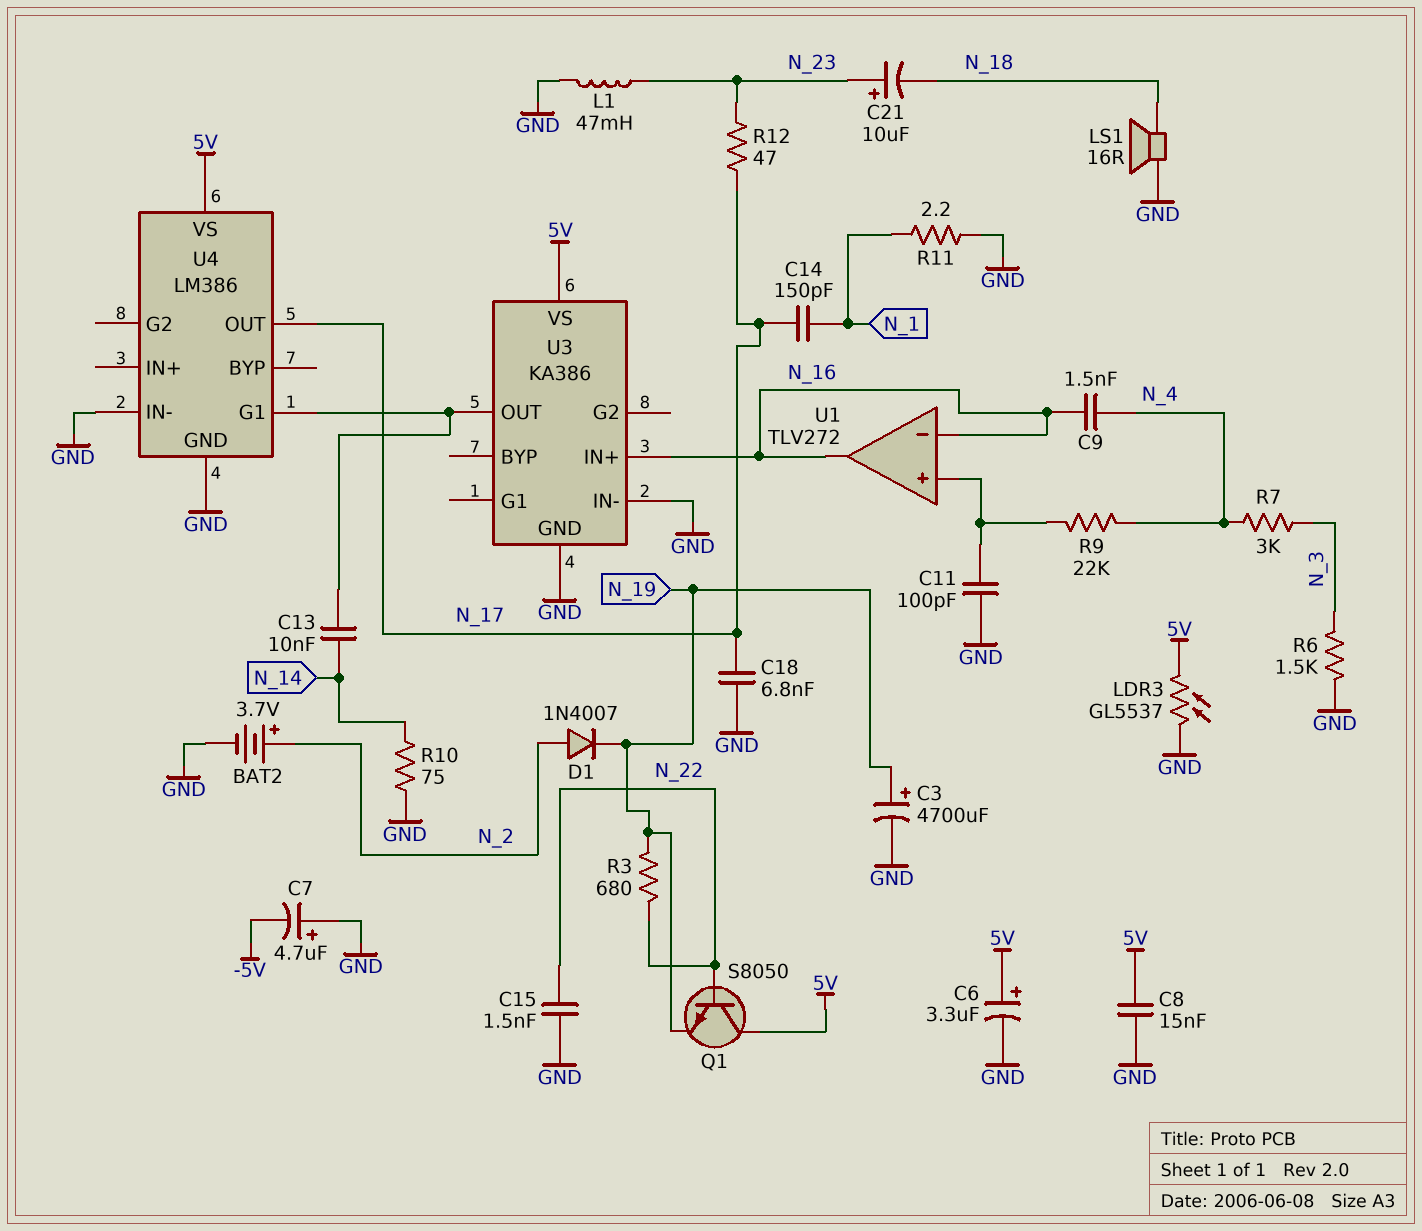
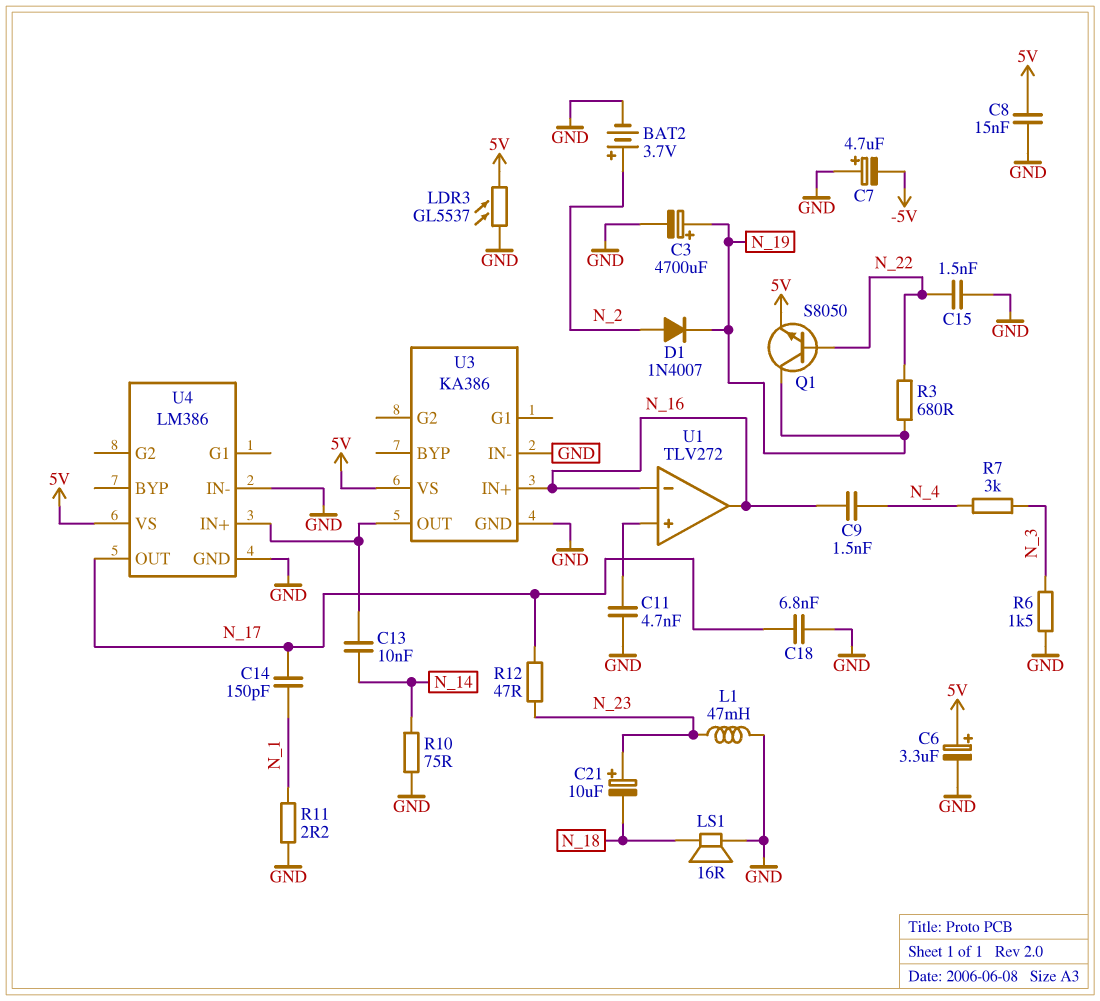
C11: 100pF (GND, U1/in+) -> 4.7nF (GND, U1/in+)
Q1: NPN S8050 (B N_22, C 5V, E N_19) -> NPN S8050 (B N_22, C N_19, E 5V)
R9: 22k (N_4, U1/in+) -> none
U4 pin G1: U3/OUT -> none
U4 pin IN+: none -> U3/OUT

